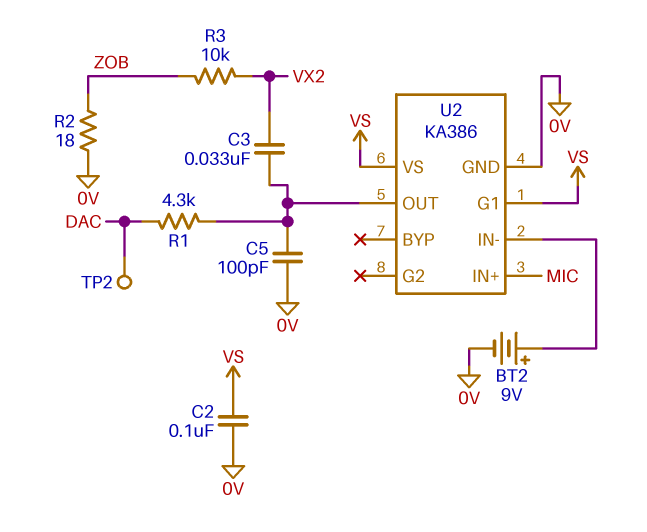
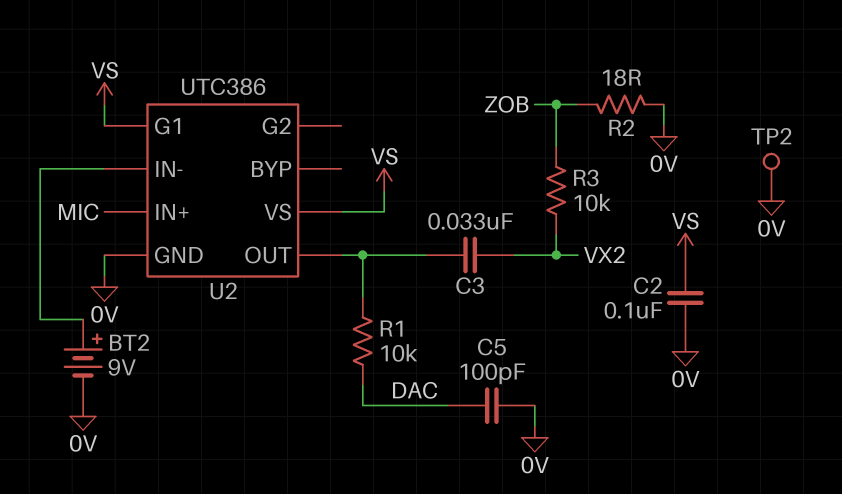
C5: 100pF (0V, U2/OUT) -> 100pF (0V, DAC)
R1: 4.3k (DAC, U2/OUT) -> 10k (DAC, U2/OUT)
TP2: test point (DAC) -> test point (0V)
U2: KA386 -> UTC386

